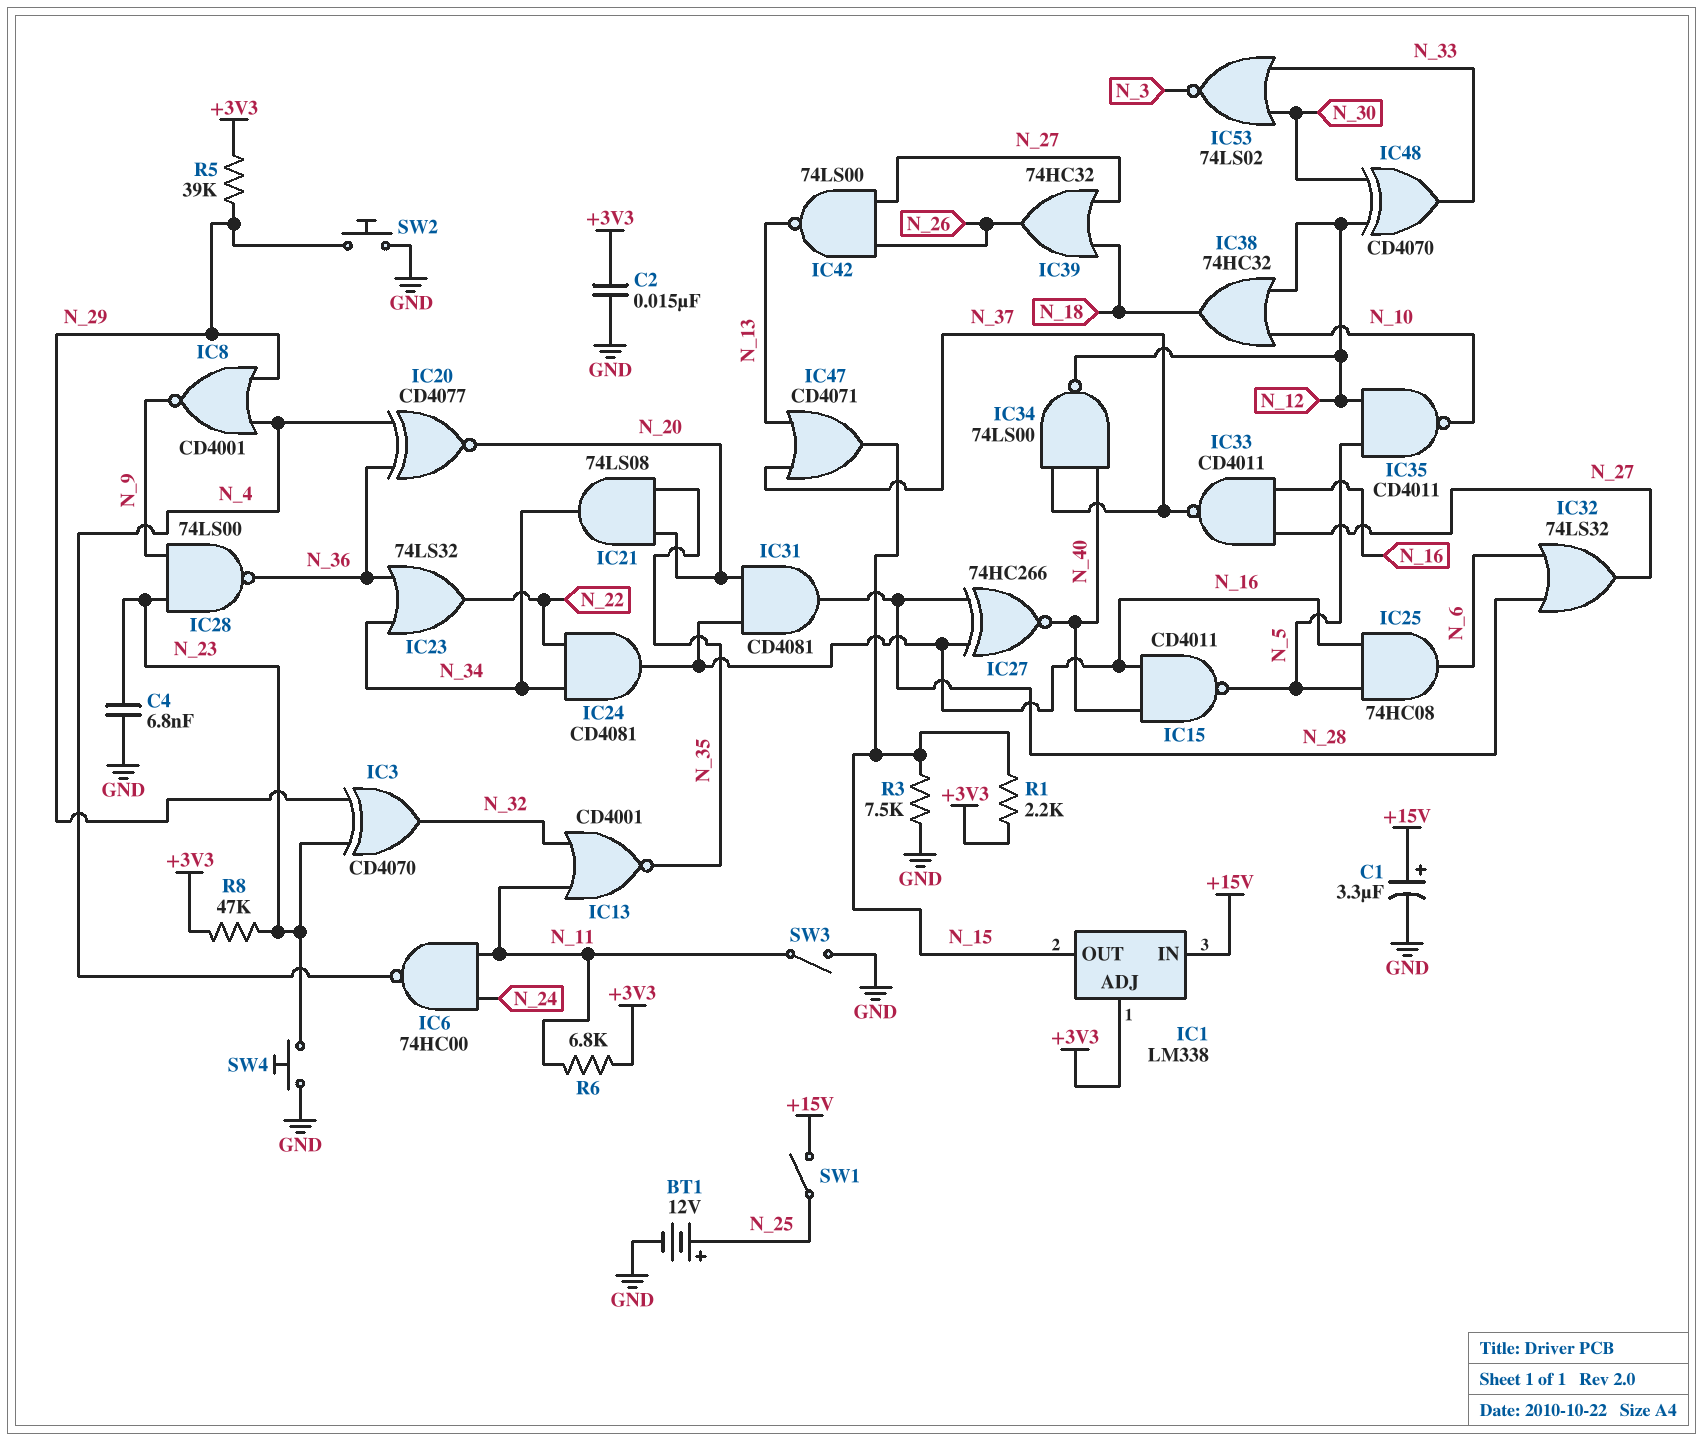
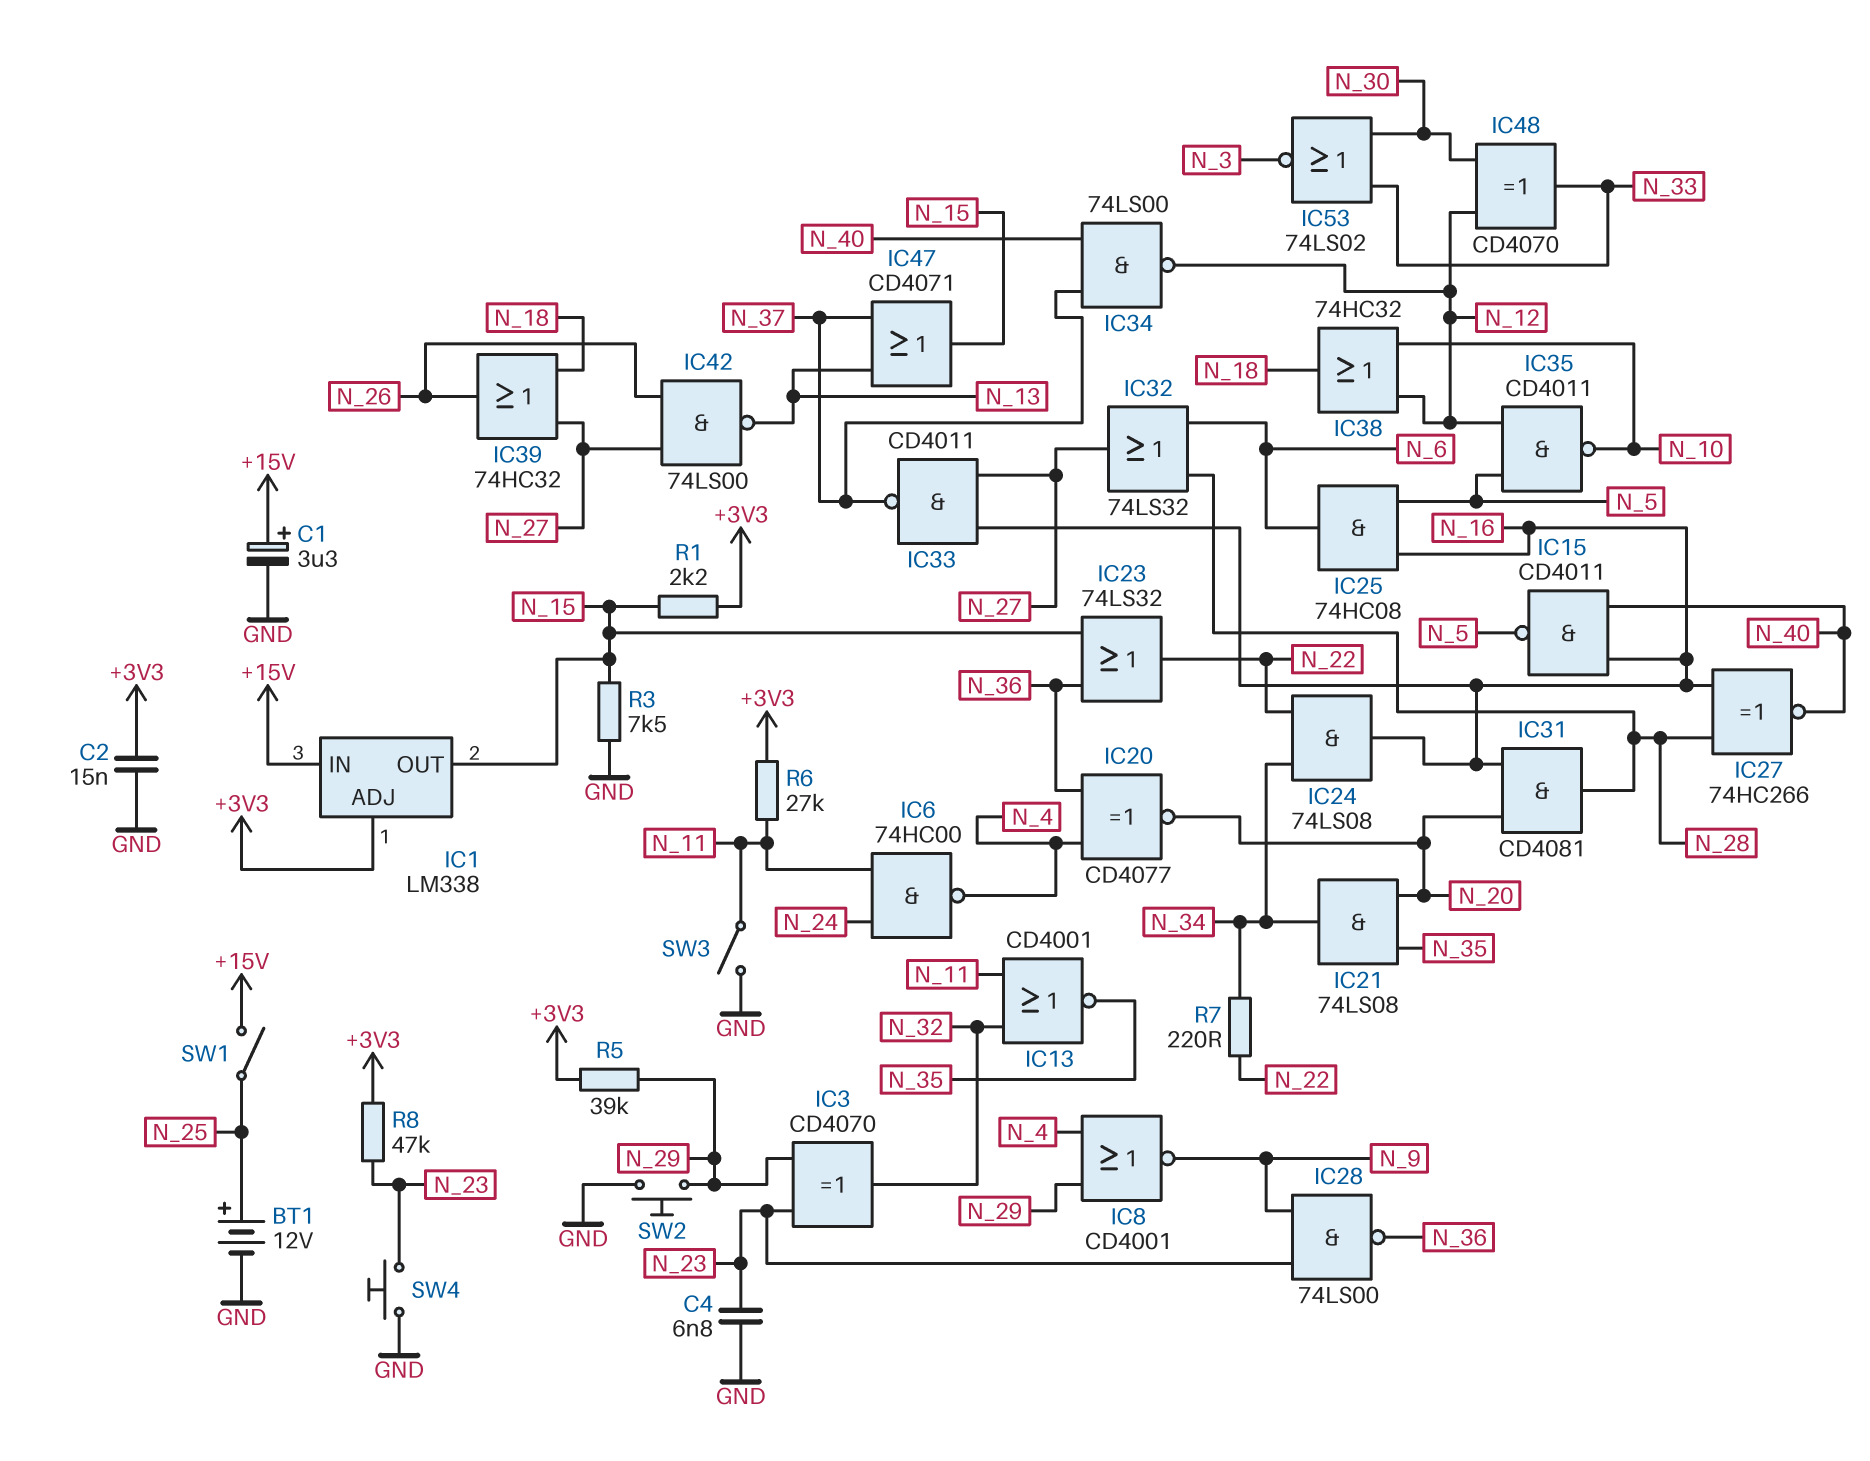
IC23: OR 74LS32 (in N_34, in N_36, out N_22) -> OR 74LS32 (in N_15, in N_36, out N_22)
IC24: AND CD4081 (in N_22, in N_34, out N_16) -> AND 74LS08 (in N_22, in N_34, out N_16)
R6: 6.8k (+3V3, N_11) -> 27k (+3V3, N_11)
R7: none -> 220 (N_22, N_34)

